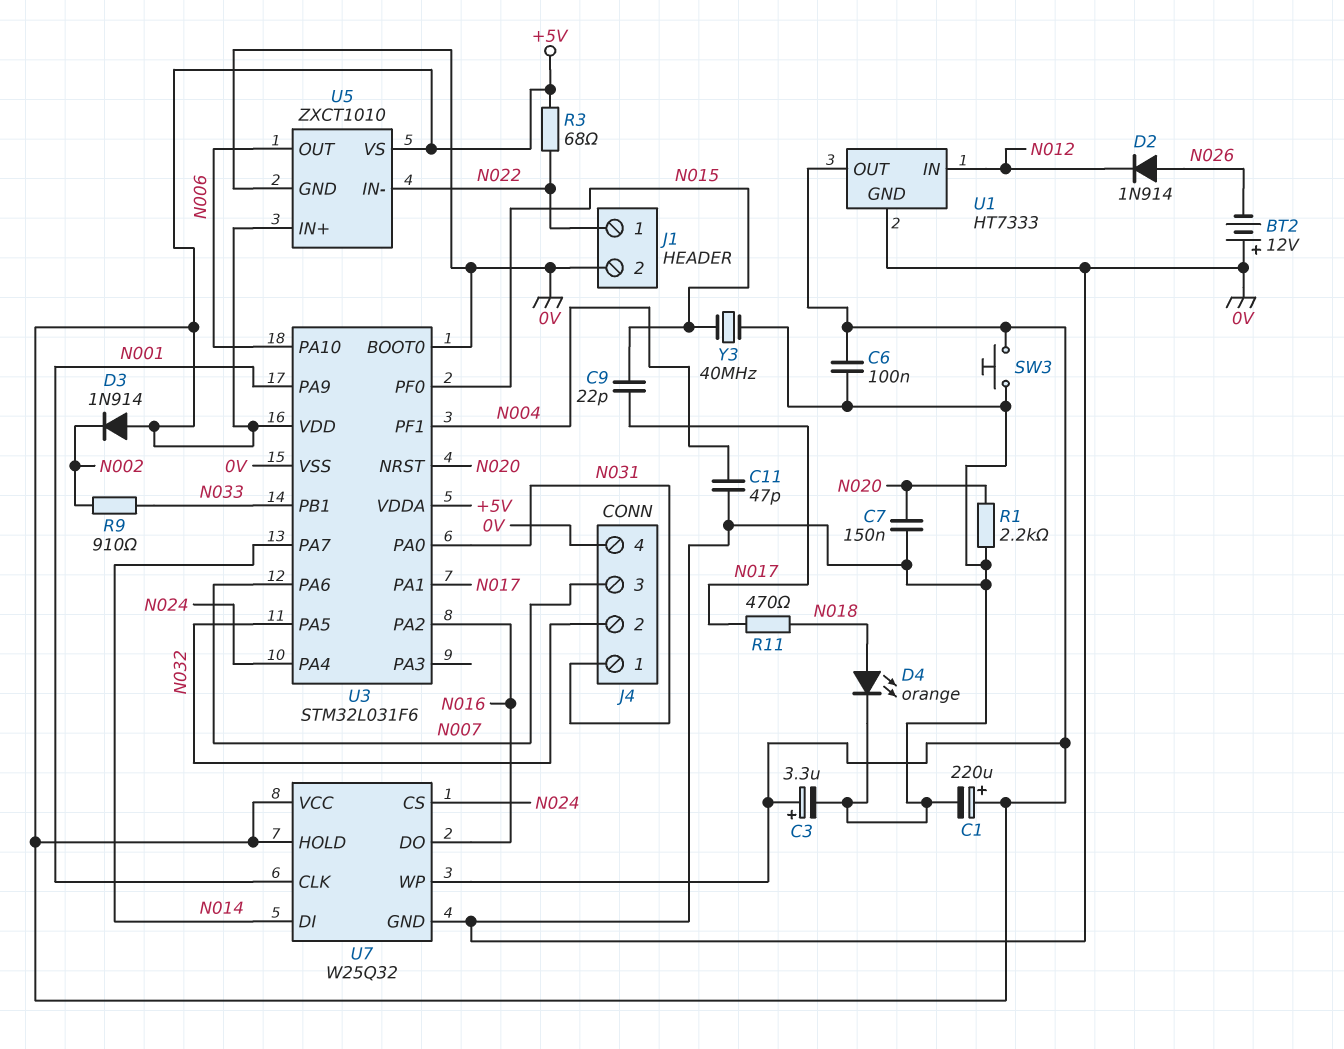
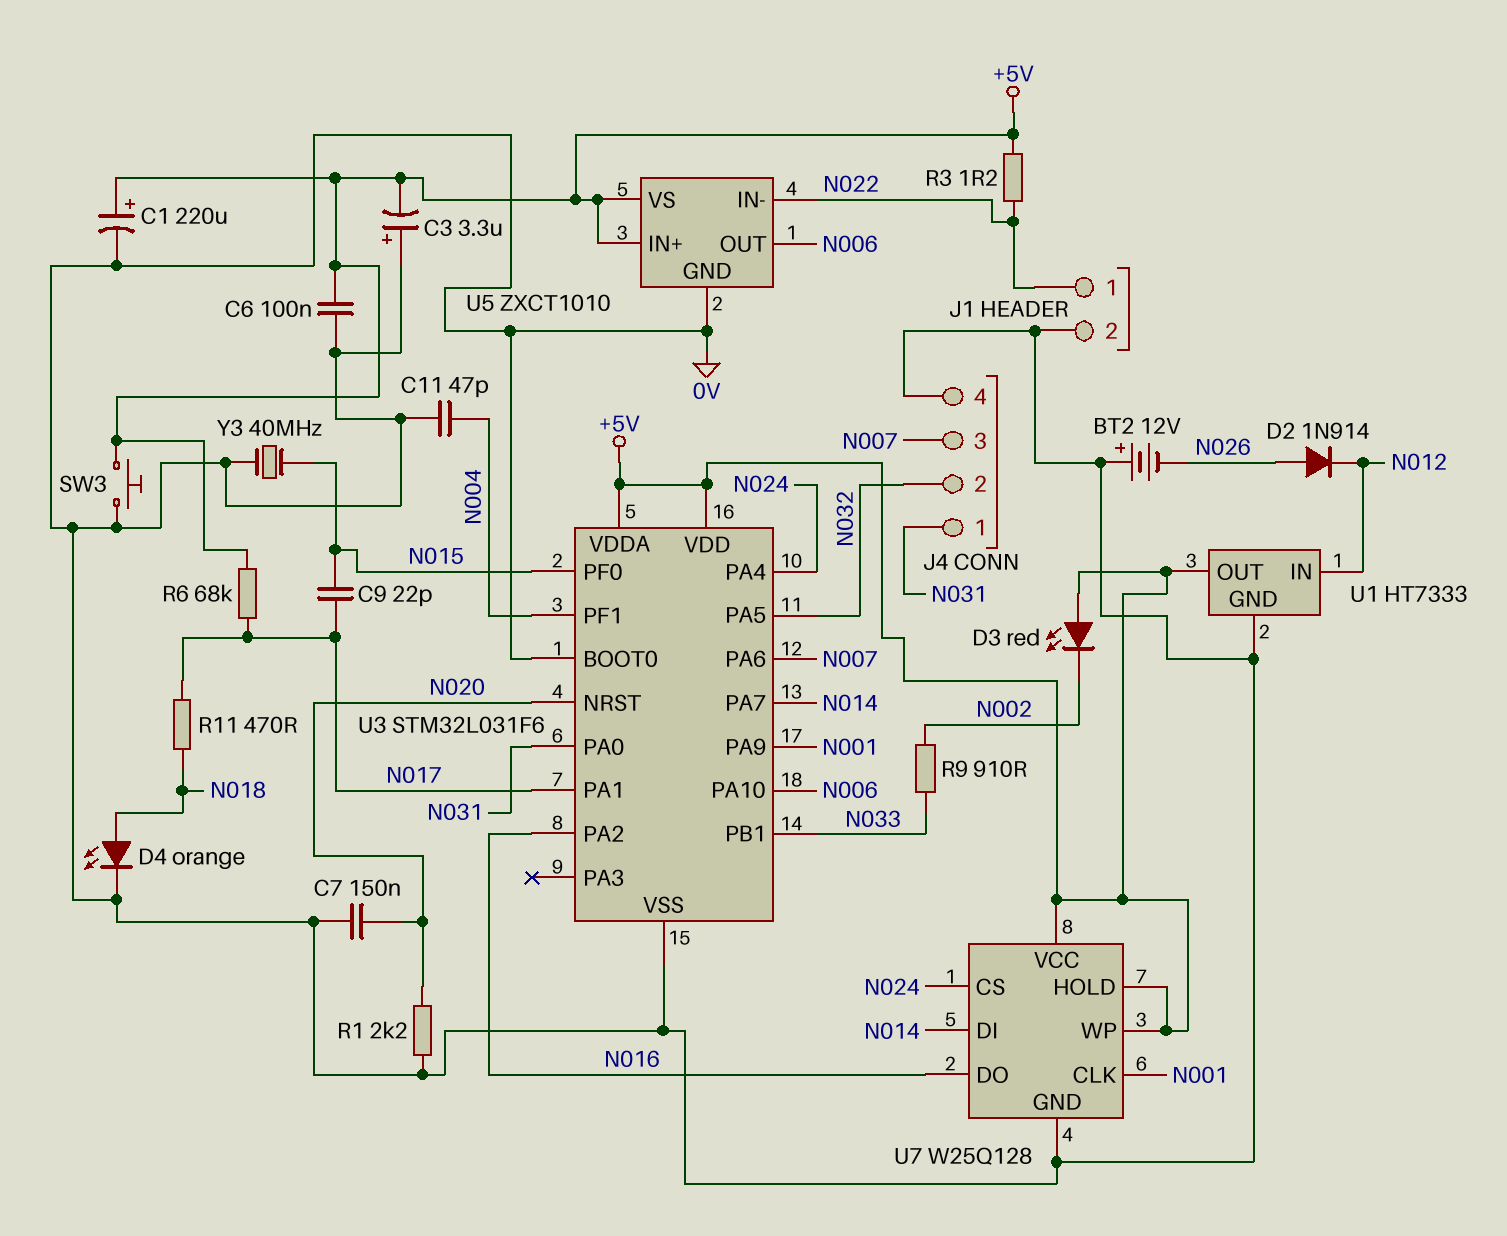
C3: 3.3uF (plus +5V, minus 0V) -> 3.3uF (plus 0V, minus +5V)
D3: diode 1N914 (A +5V, K N002) -> LED red (A +5V, K N002)
R3: 68 (+5V, N022) -> 1.2 (+5V, N022)
R6: none -> 68k (+5V, N017)
U7: W25Q32 -> W25Q128

